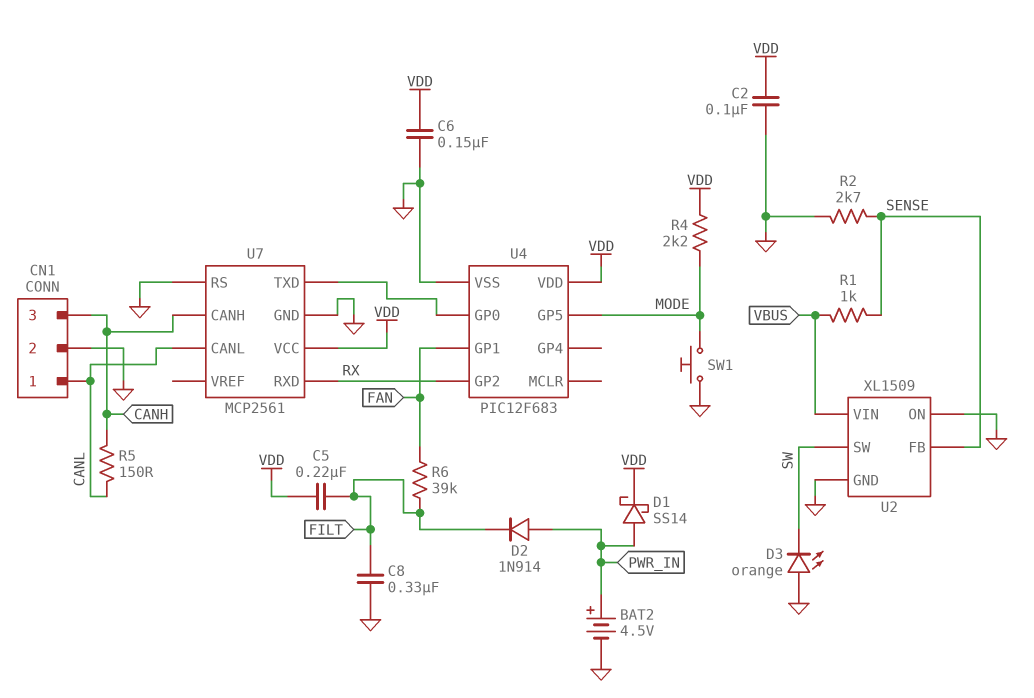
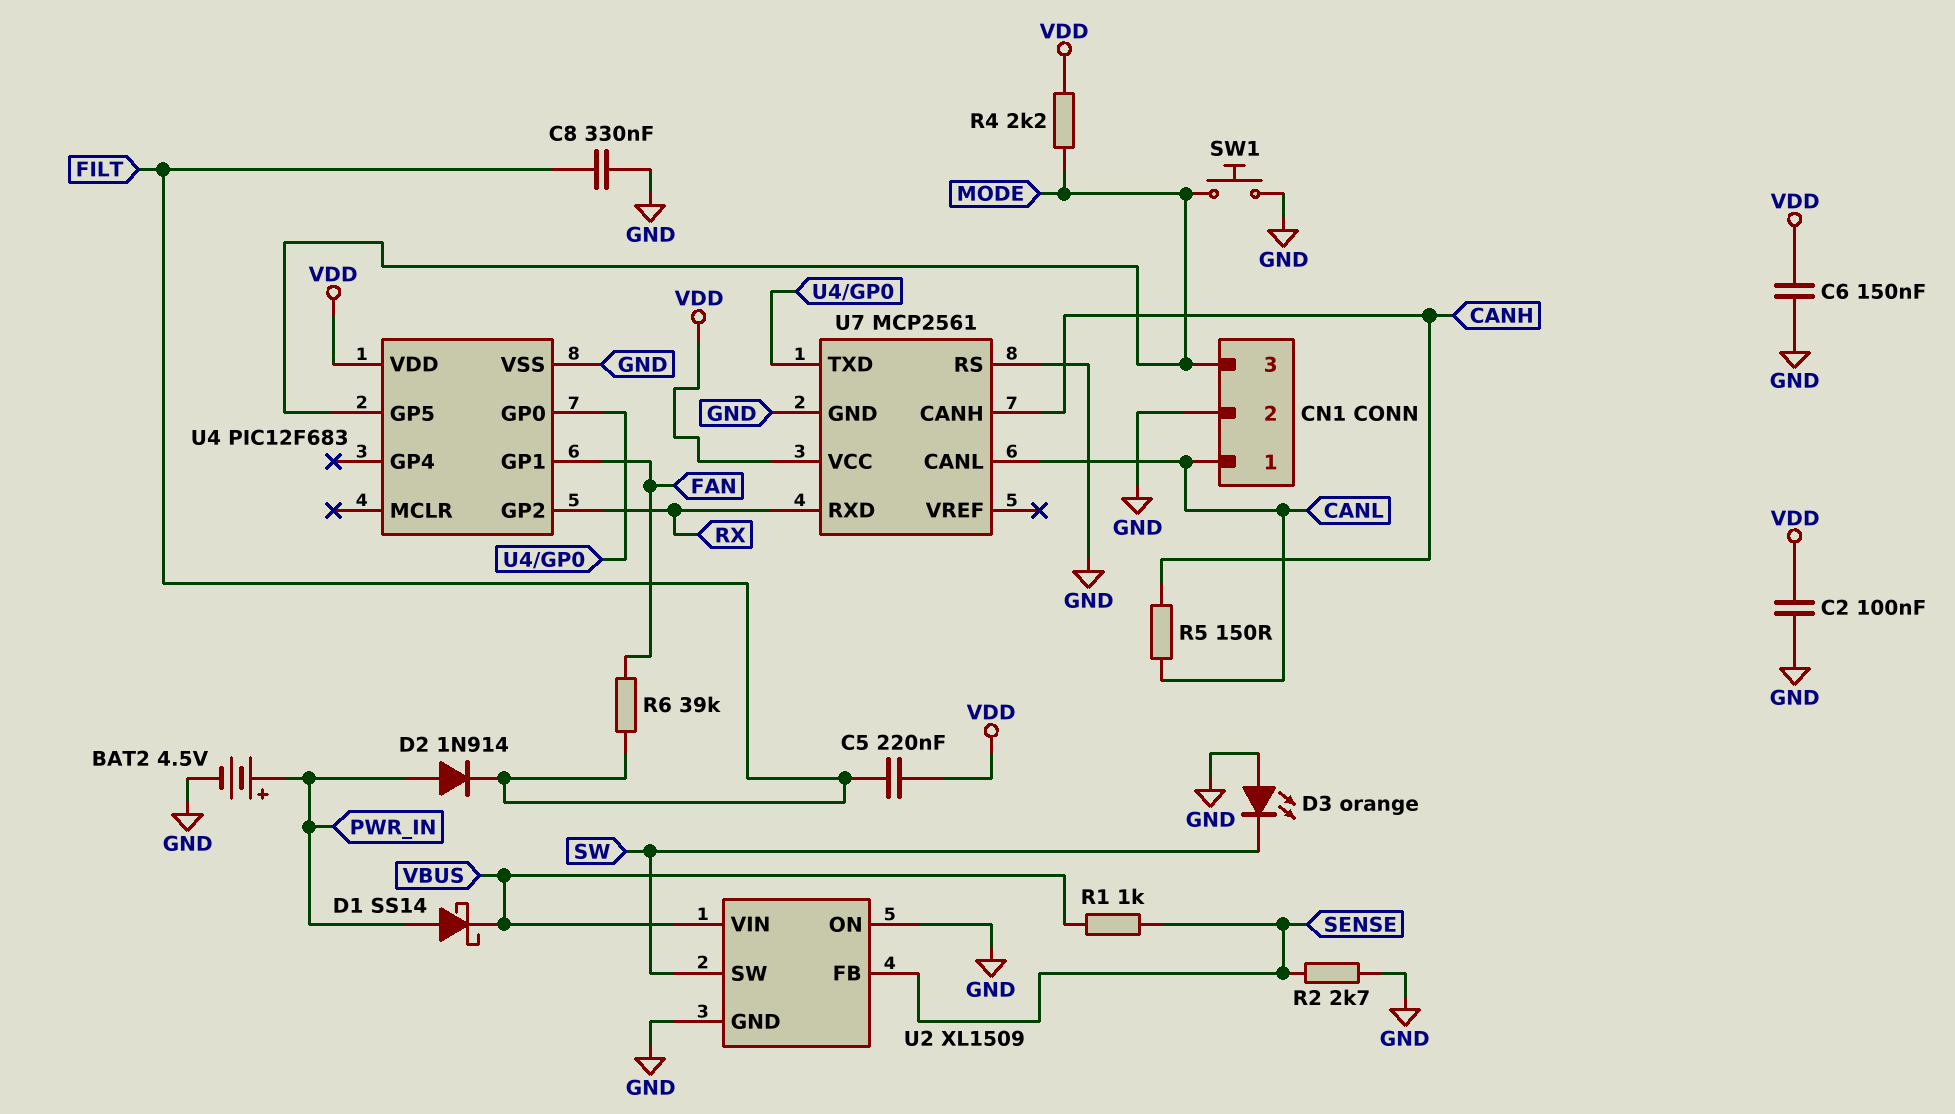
CN1 pin 3: CANH -> MODE
D1: schottky SS14 (A PWR_IN, K VDD) -> schottky SS14 (A PWR_IN, K VBUS)

